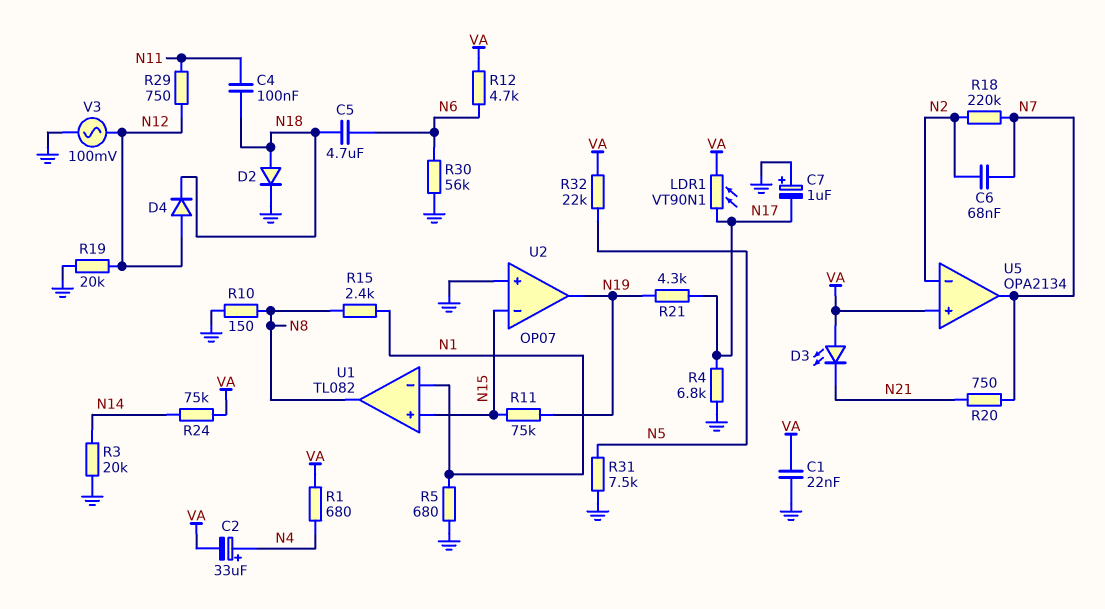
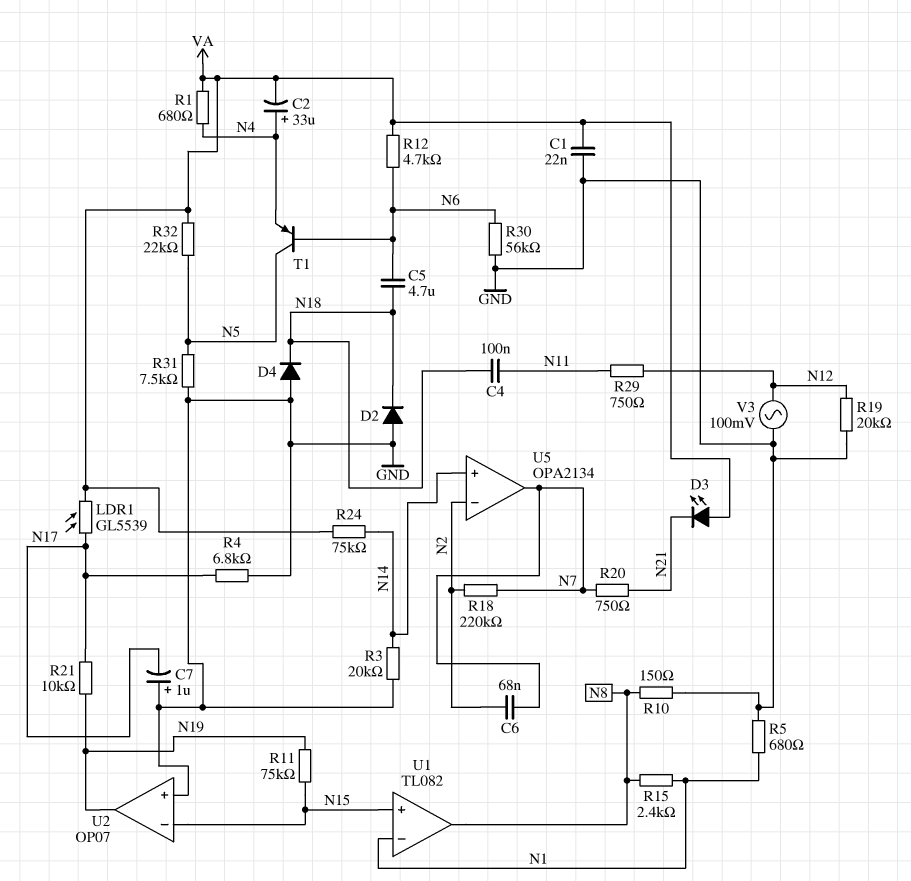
D2: diode (A N18, K GND) -> diode (A GND, K N18)
D4: diode (A N12, K N18) -> diode (A GND, K N18)
LDR1: VT90N1 (N17, VA) -> GL5539 (N17, VA)
R21: 4.3k (N17, N19) -> 10k (N17, N19)
T1: none -> PNP (B N6, C N5, E N4)
U5 pin in+: VA -> N14

